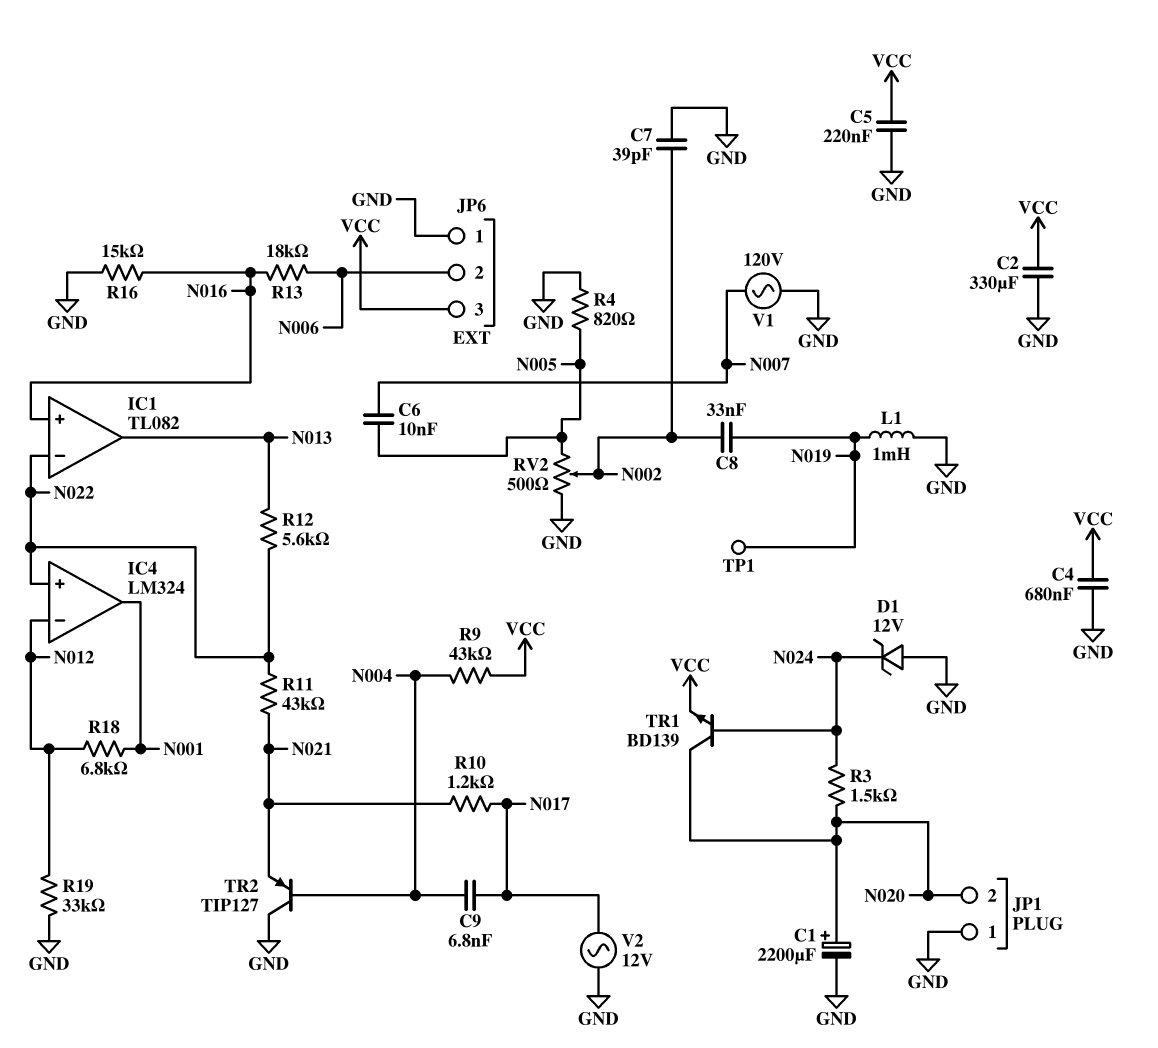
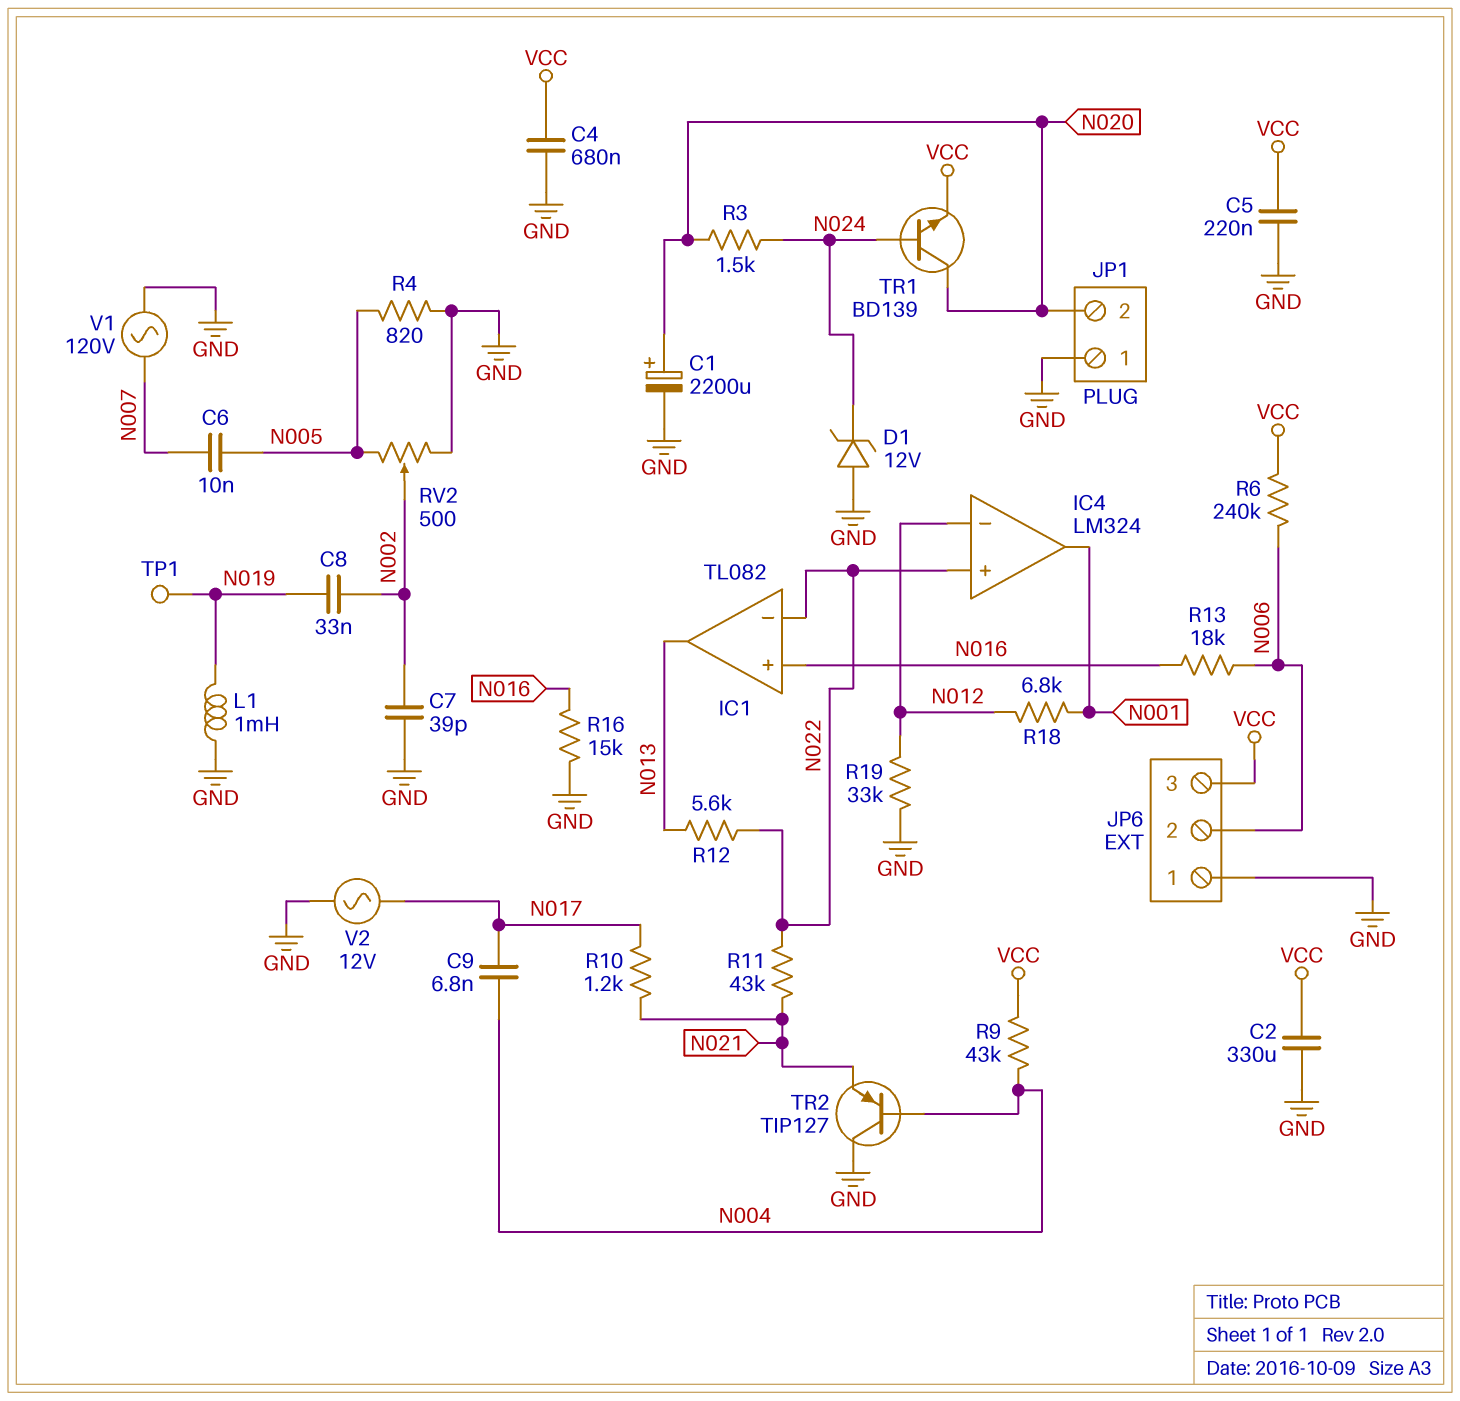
R6: none -> 240k (N006, VCC)

